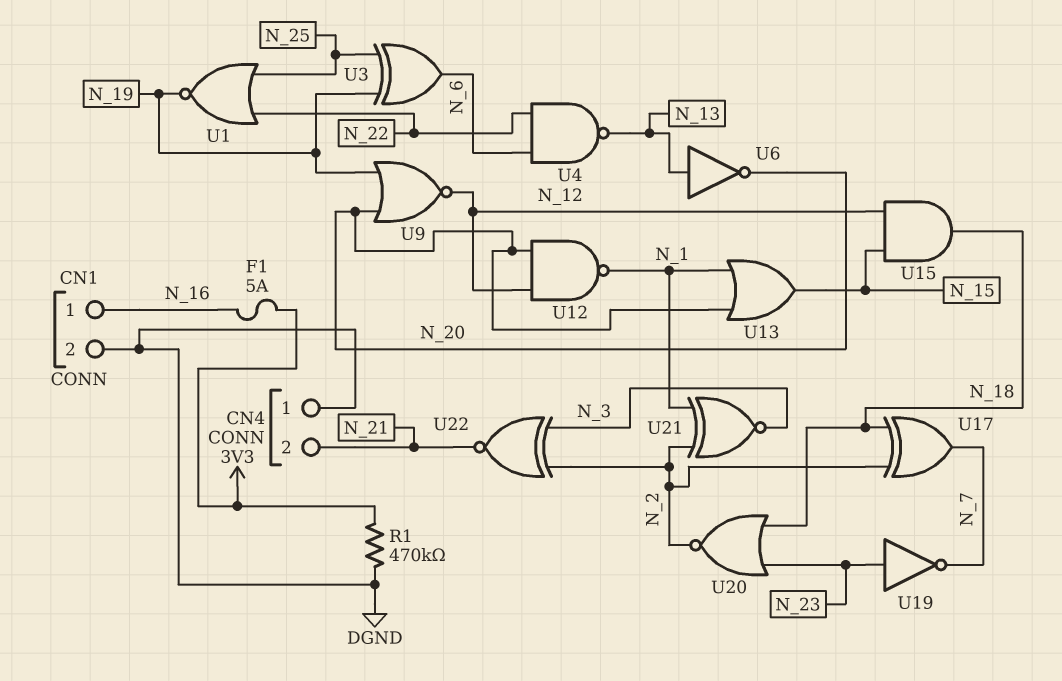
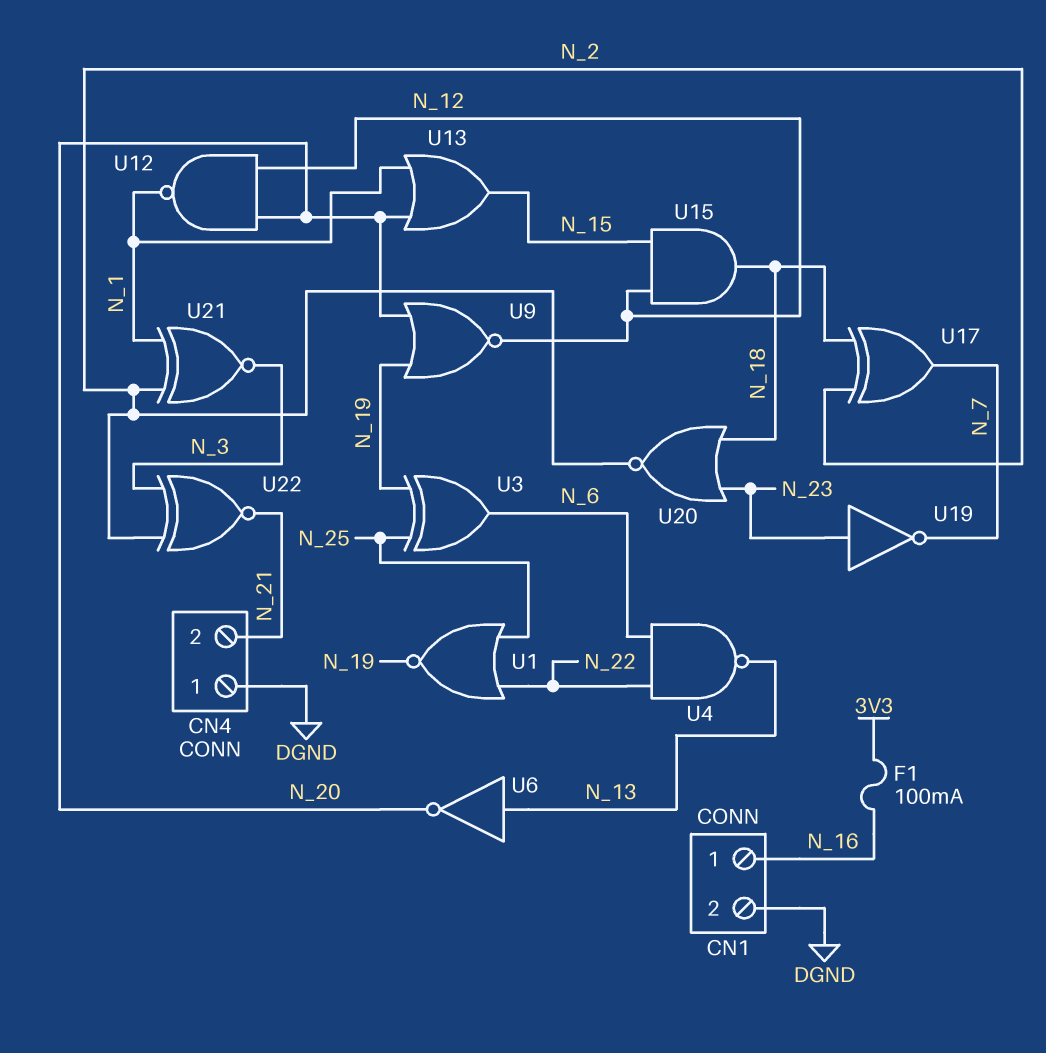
F1: 5A (3V3, N_16) -> 100mA (3V3, N_16)
R1: 470k (3V3, DGND) -> none

